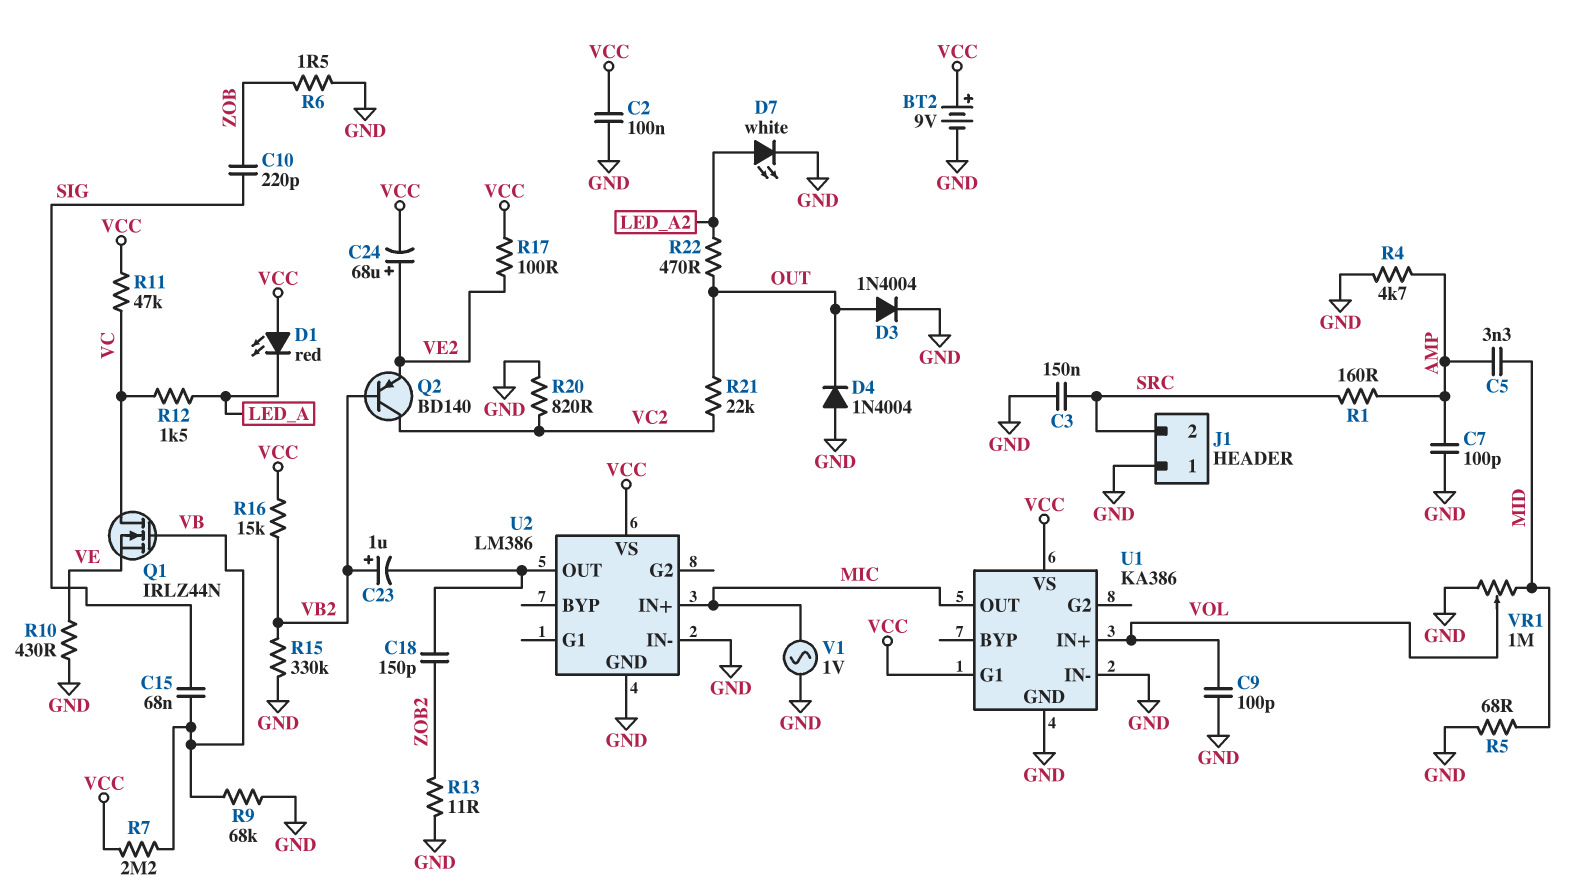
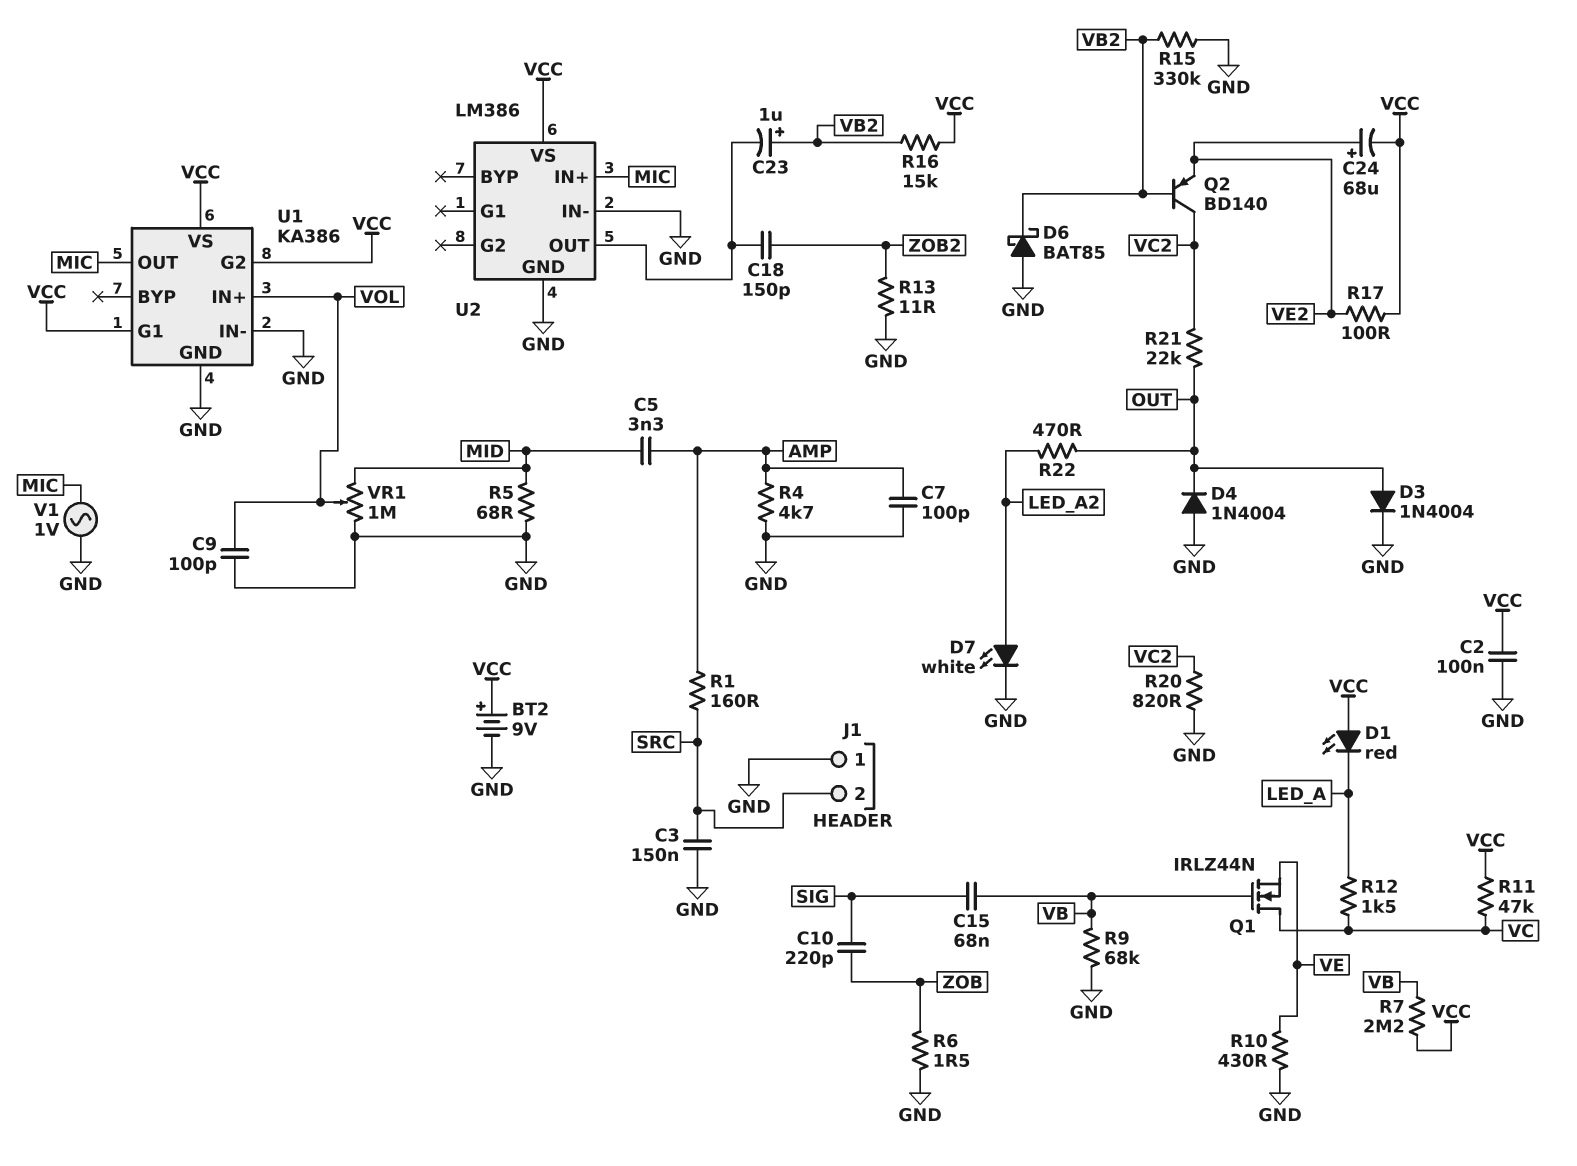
D6: none -> schottky BAT85 (A GND, K VB2)
U1 pin G2: none -> VCC

